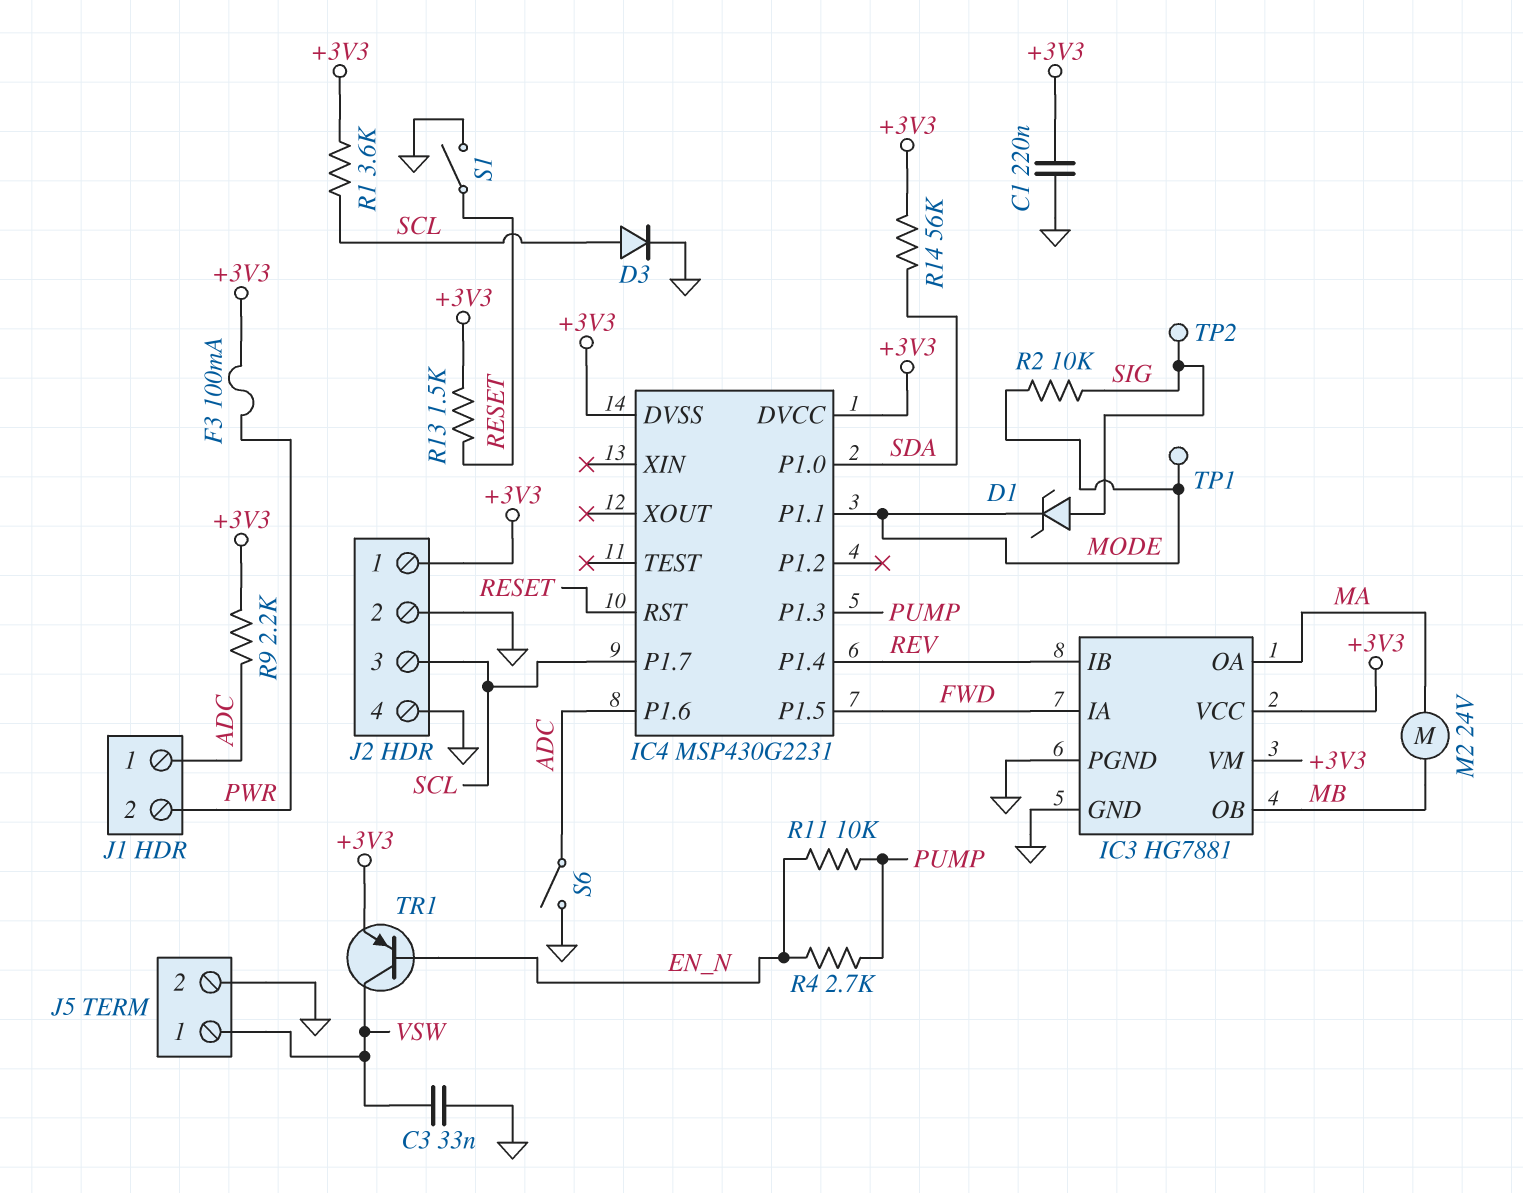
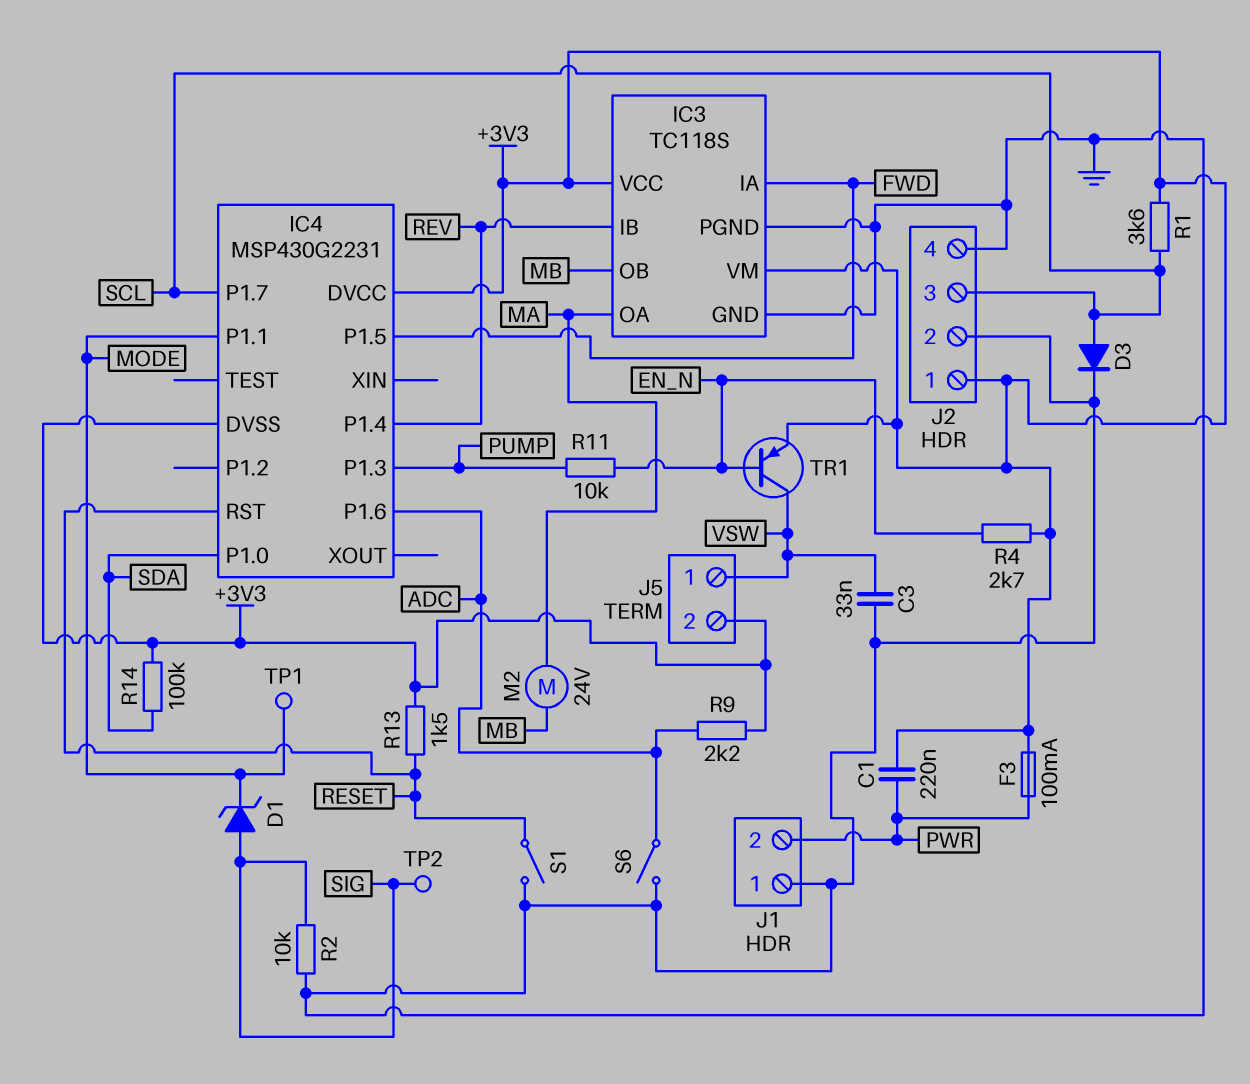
C1: 220nF (+3V3, GND) -> 220nF (+3V3, PWR)
IC3: HG7881 -> TC118S
J1 pin 1: ADC -> GND
J5 pin 2: GND -> +3V3
R2: 10k (MODE, SIG) -> 10k (GND, SIG)
R4: 2.7k (EN_N, PUMP) -> 2.7k (+3V3, EN_N)
R14: 56k (+3V3, SDA) -> 100k (+3V3, SDA)

